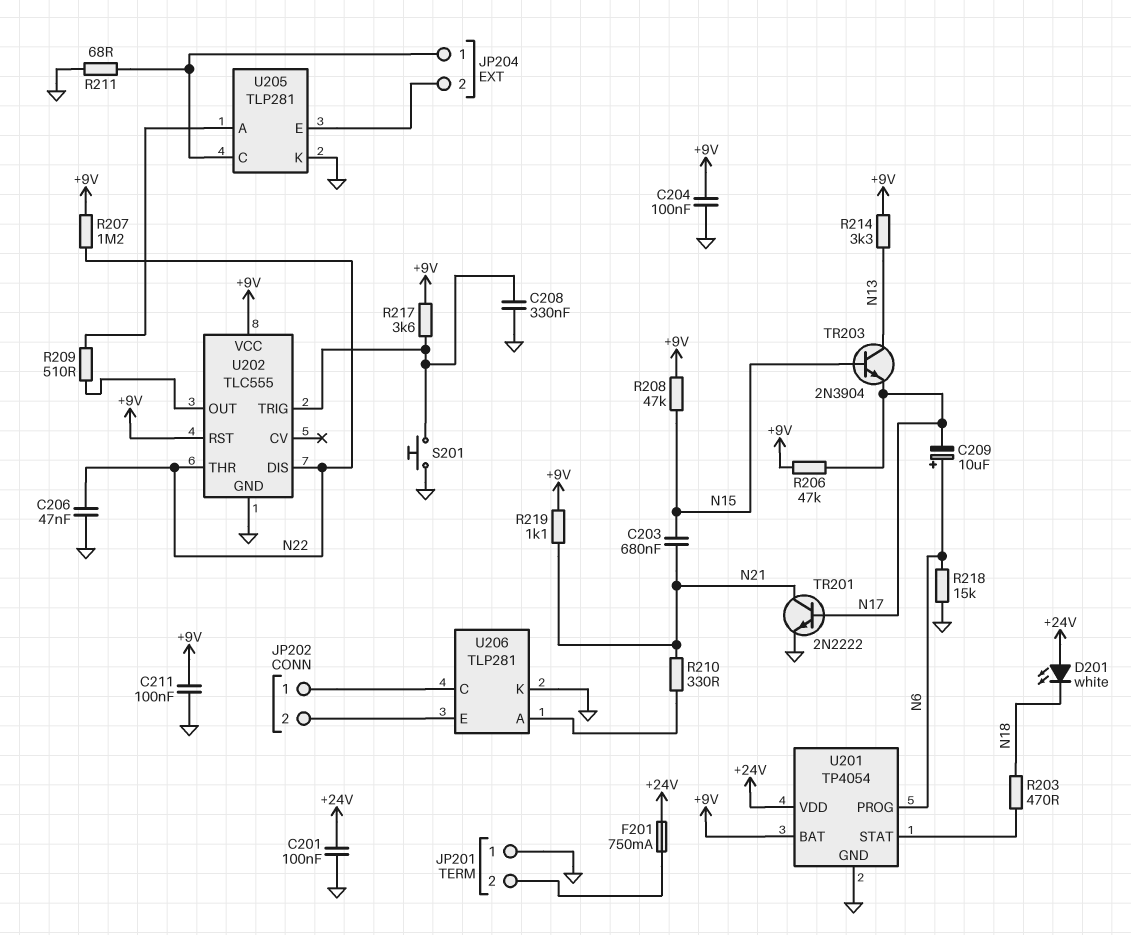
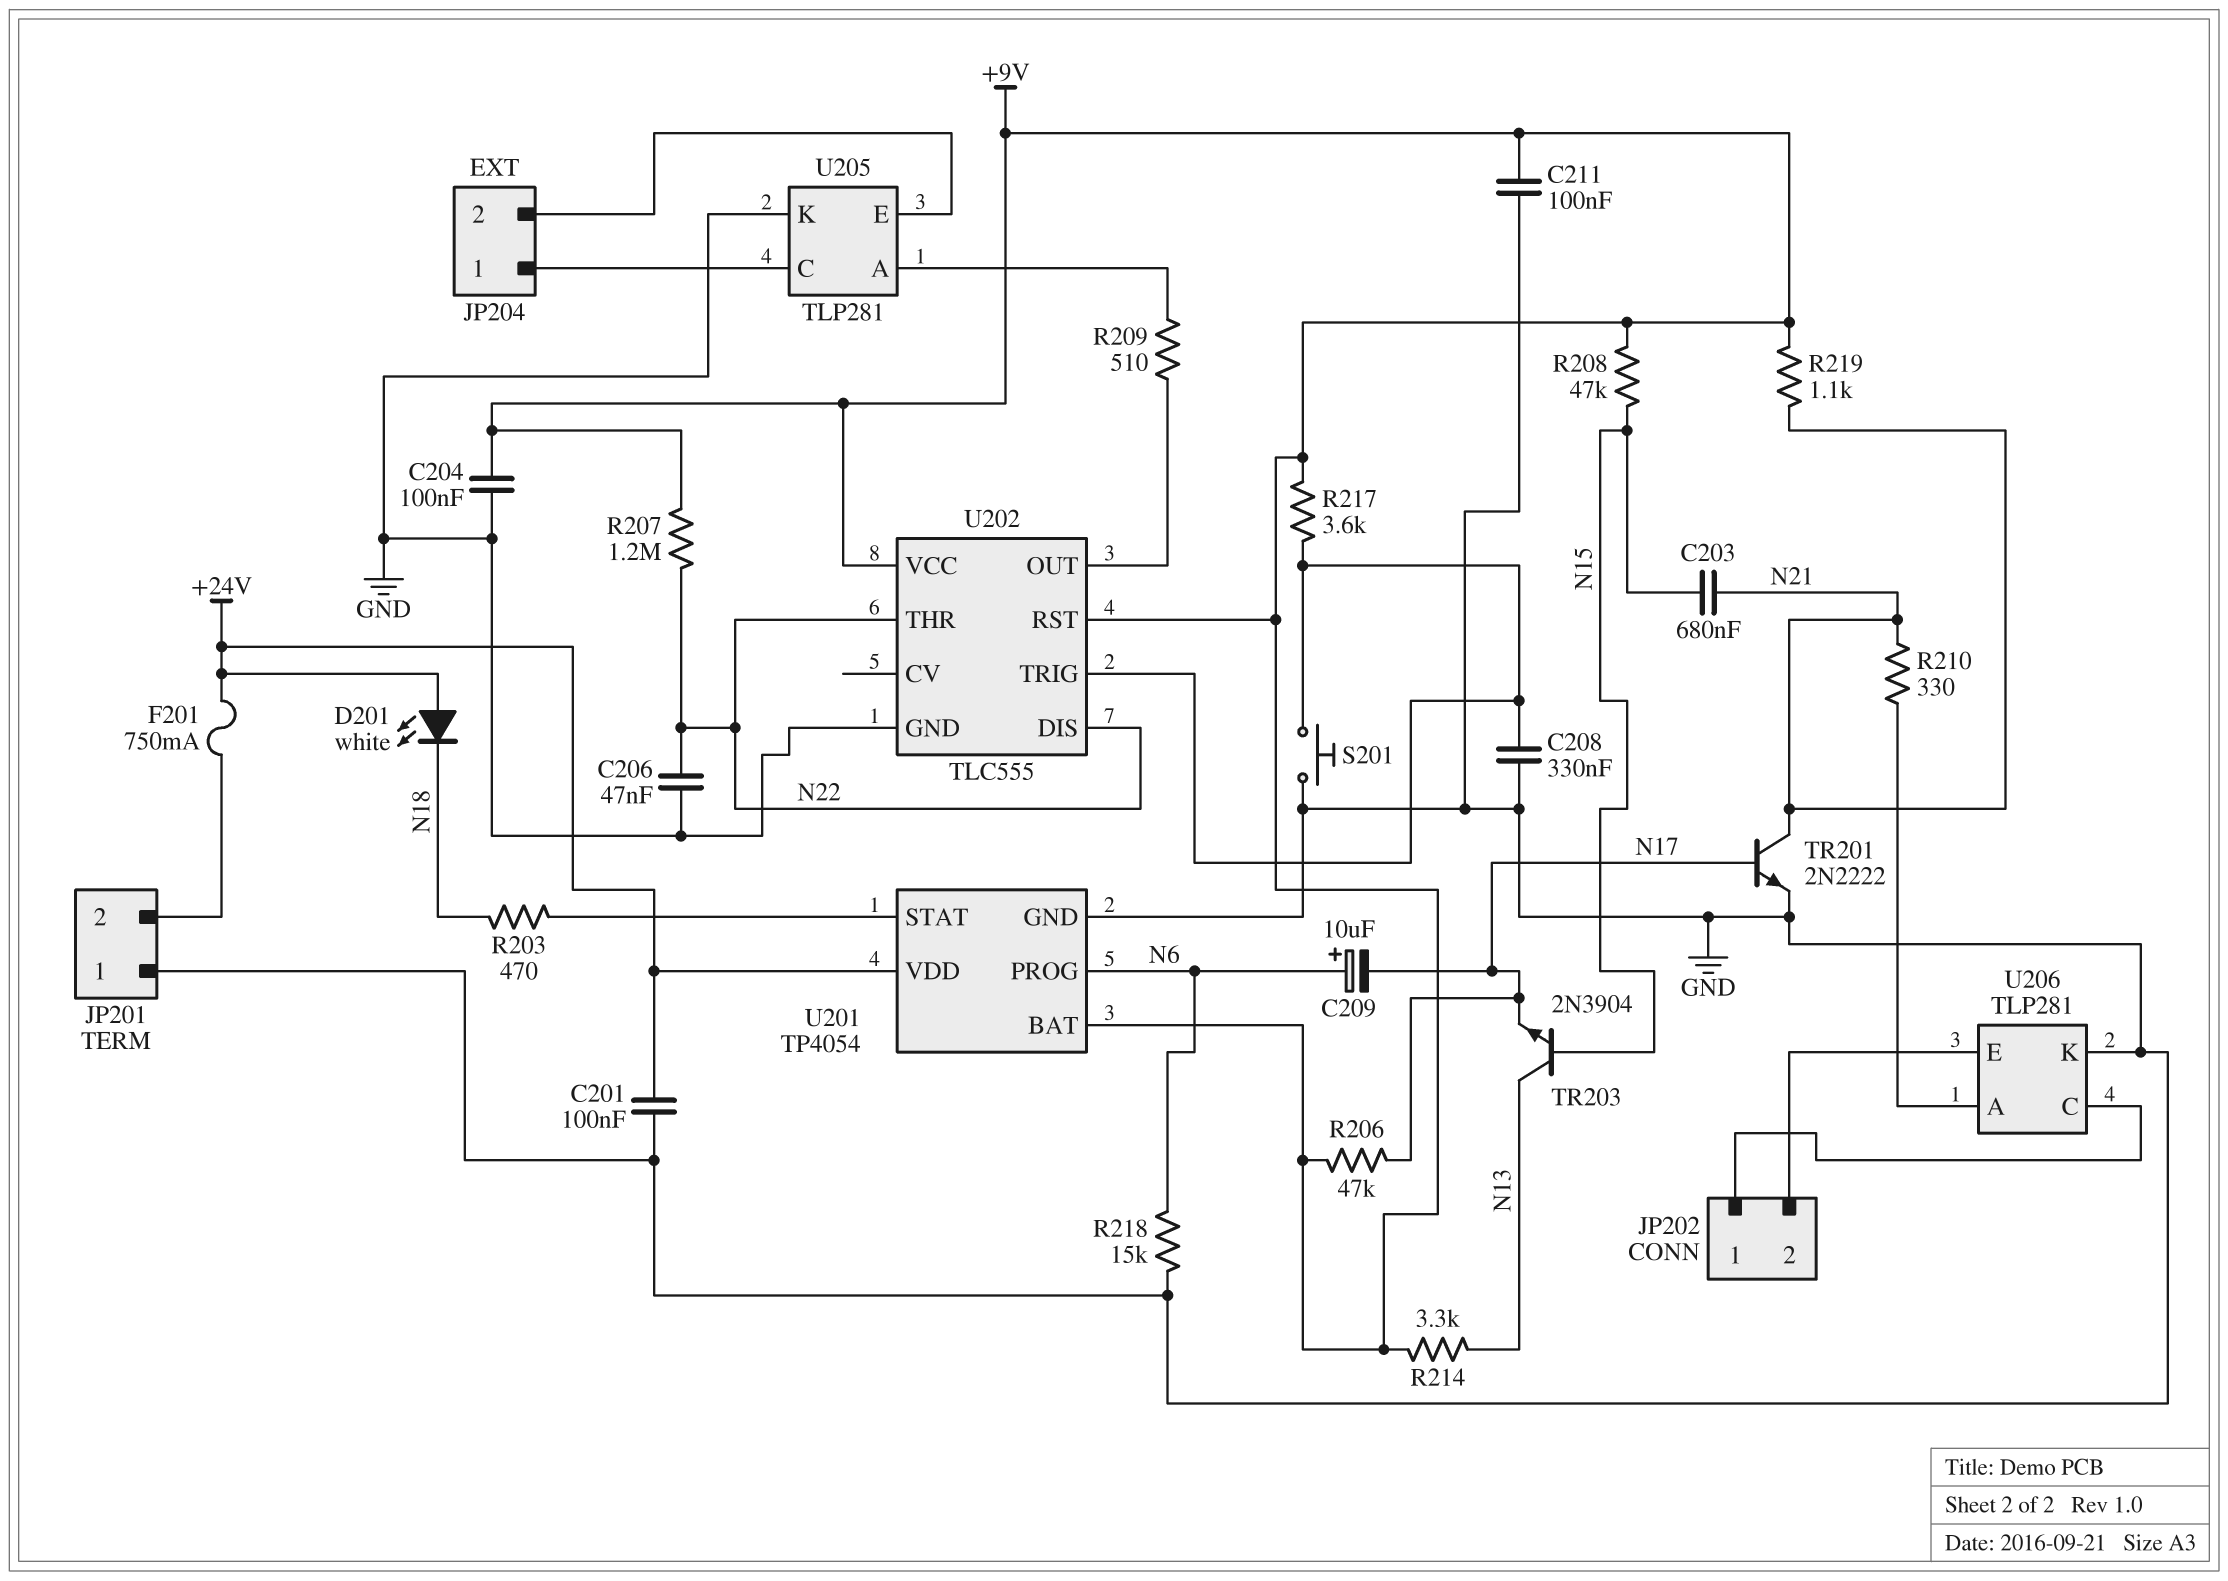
R211: 68 (GND, JP204/1) -> none

